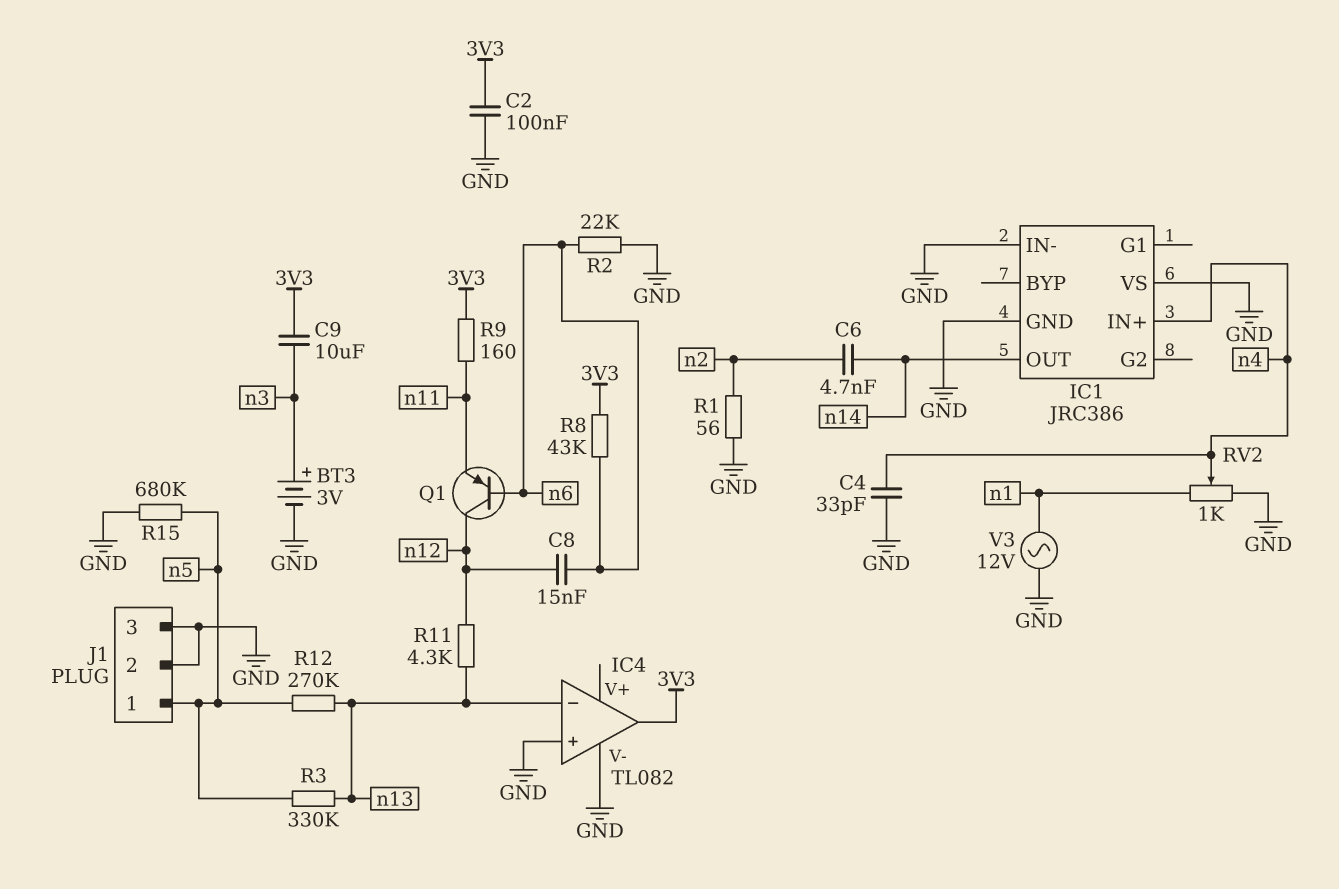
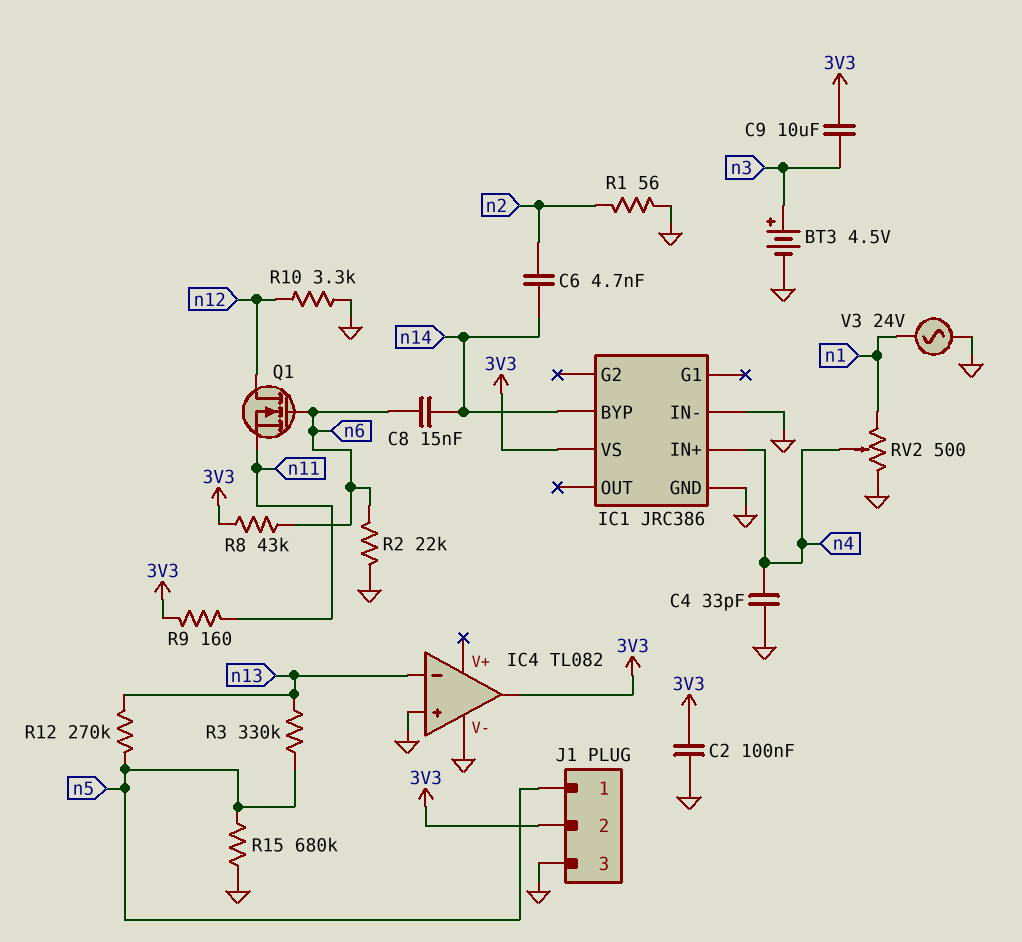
BT3: 3V (plus n3, minus GND) -> 4.5V (plus n3, minus GND)
C8: 15nF (n6, n12) -> 15nF (n6, n14)
IC1 pin BYP: none -> n14
IC1 pin OUT: n14 -> none
IC1 pin VS: GND -> 3V3
J1 pin 2: GND -> 3V3
Q1: PNP (B n6, C n12, E n11) -> NMOS (G n6, D n12, S n11)
R10: none -> 3.3k (GND, n12)
R11: 4.3k (n12, n13) -> none
RV2: 1k (GND, n1, wiper n4) -> 500 (GND, n1, wiper n4)
V3: AC 12V (GND, n1) -> AC 24V (GND, n1)

